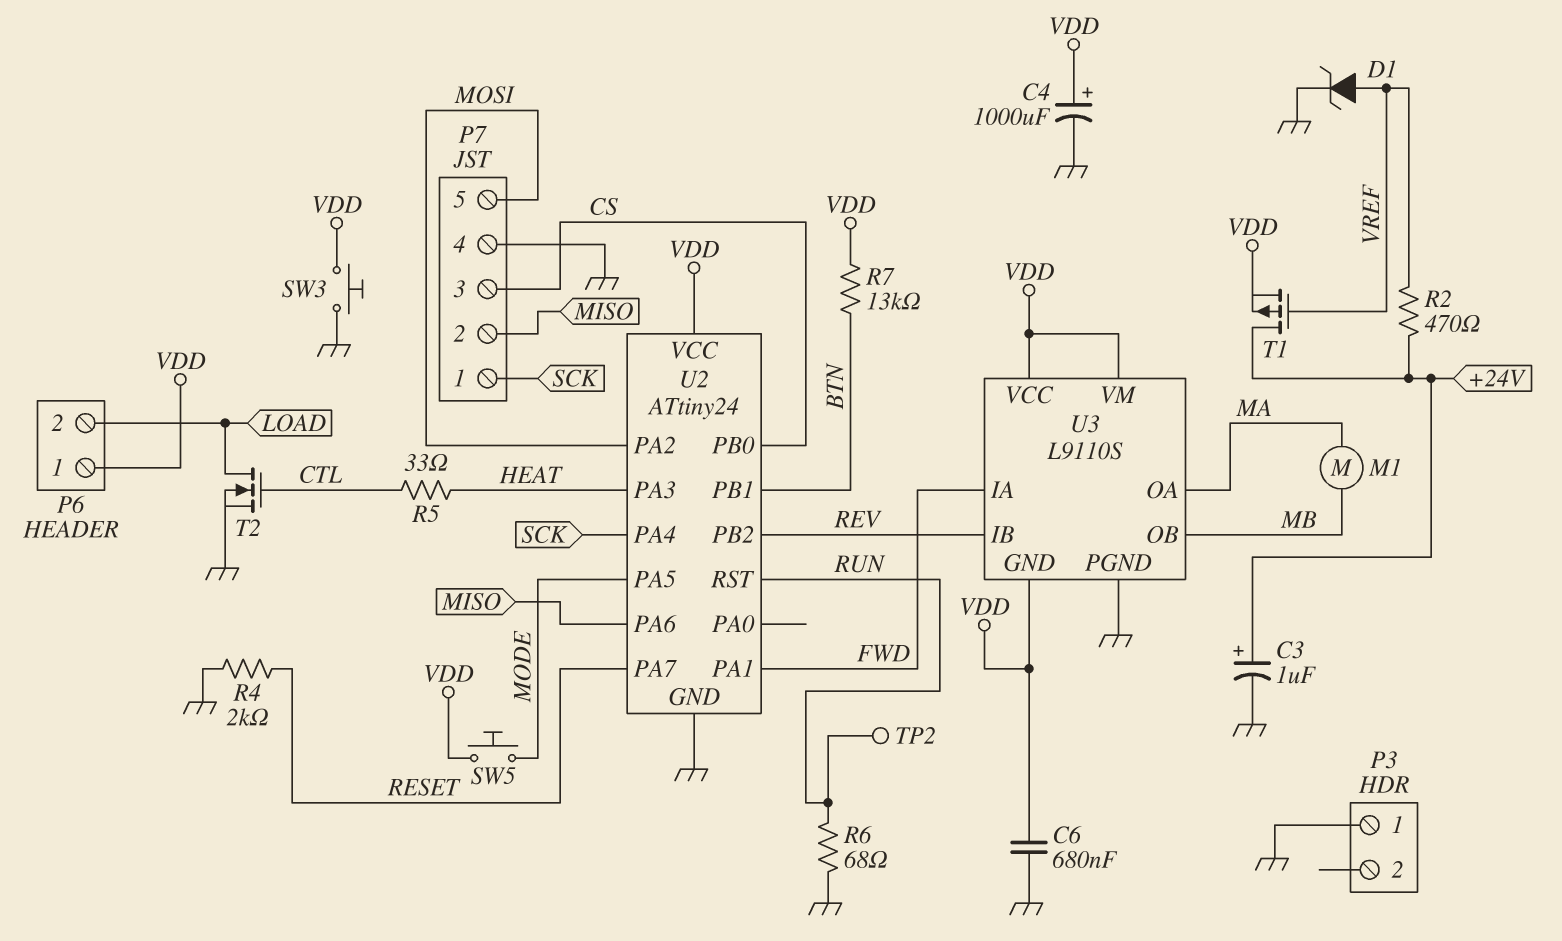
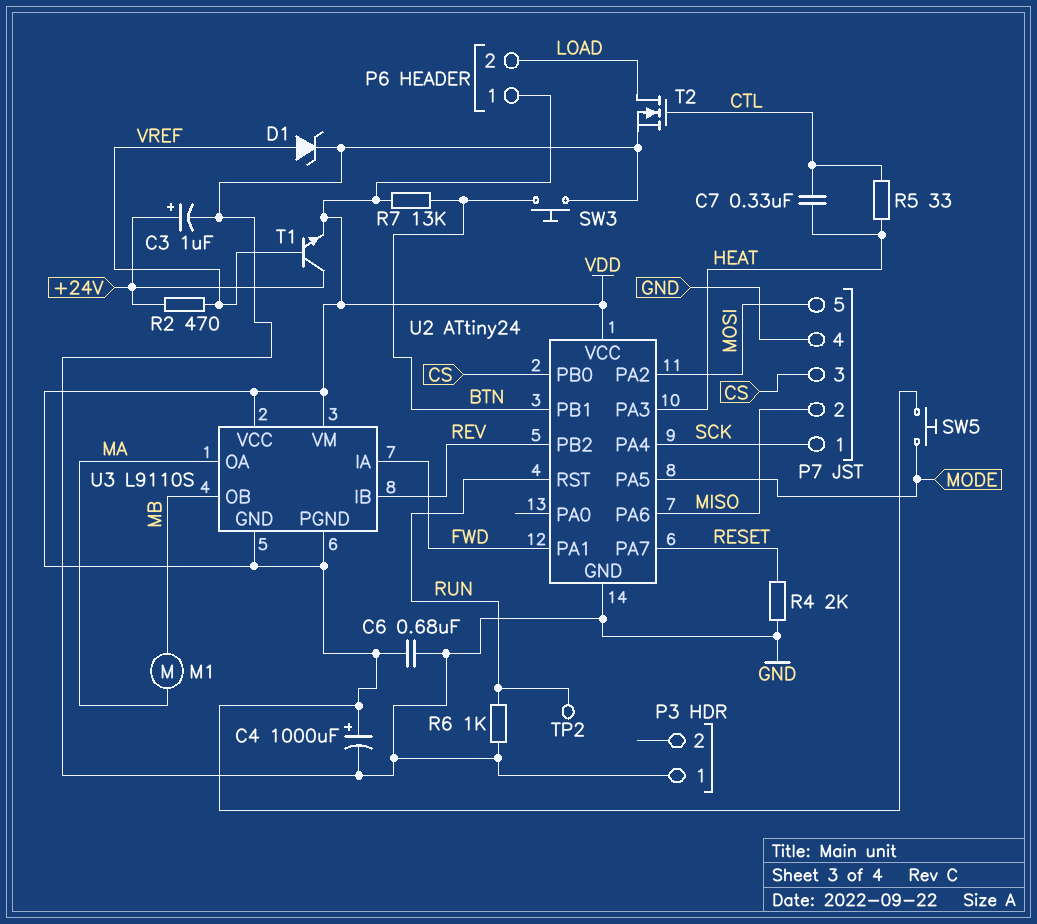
C7: none -> 330nF (CTL, HEAT)
R6: 68 (GND, RUN) -> 1k (GND, RUN)
SW3: button (GND, VDD) -> button (BTN, GND)
T1: PMOS (G VREF, D +24V, S VDD) -> NPN (B VREF, C +24V, E VDD)
U3 pin PGND: GND -> VDD

